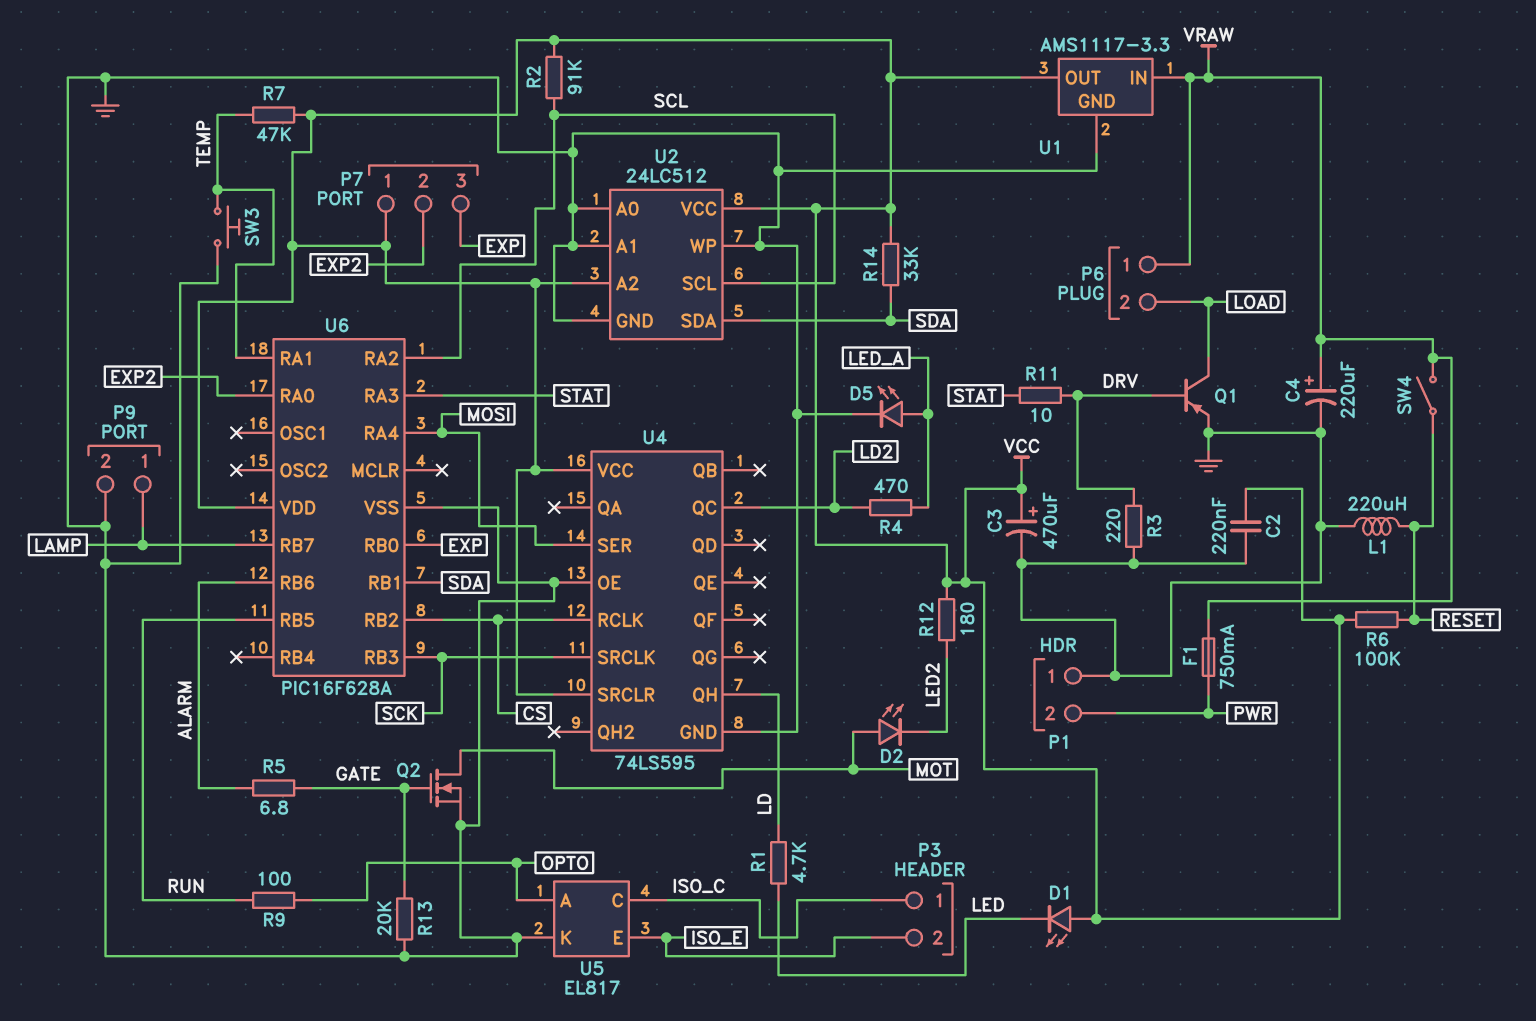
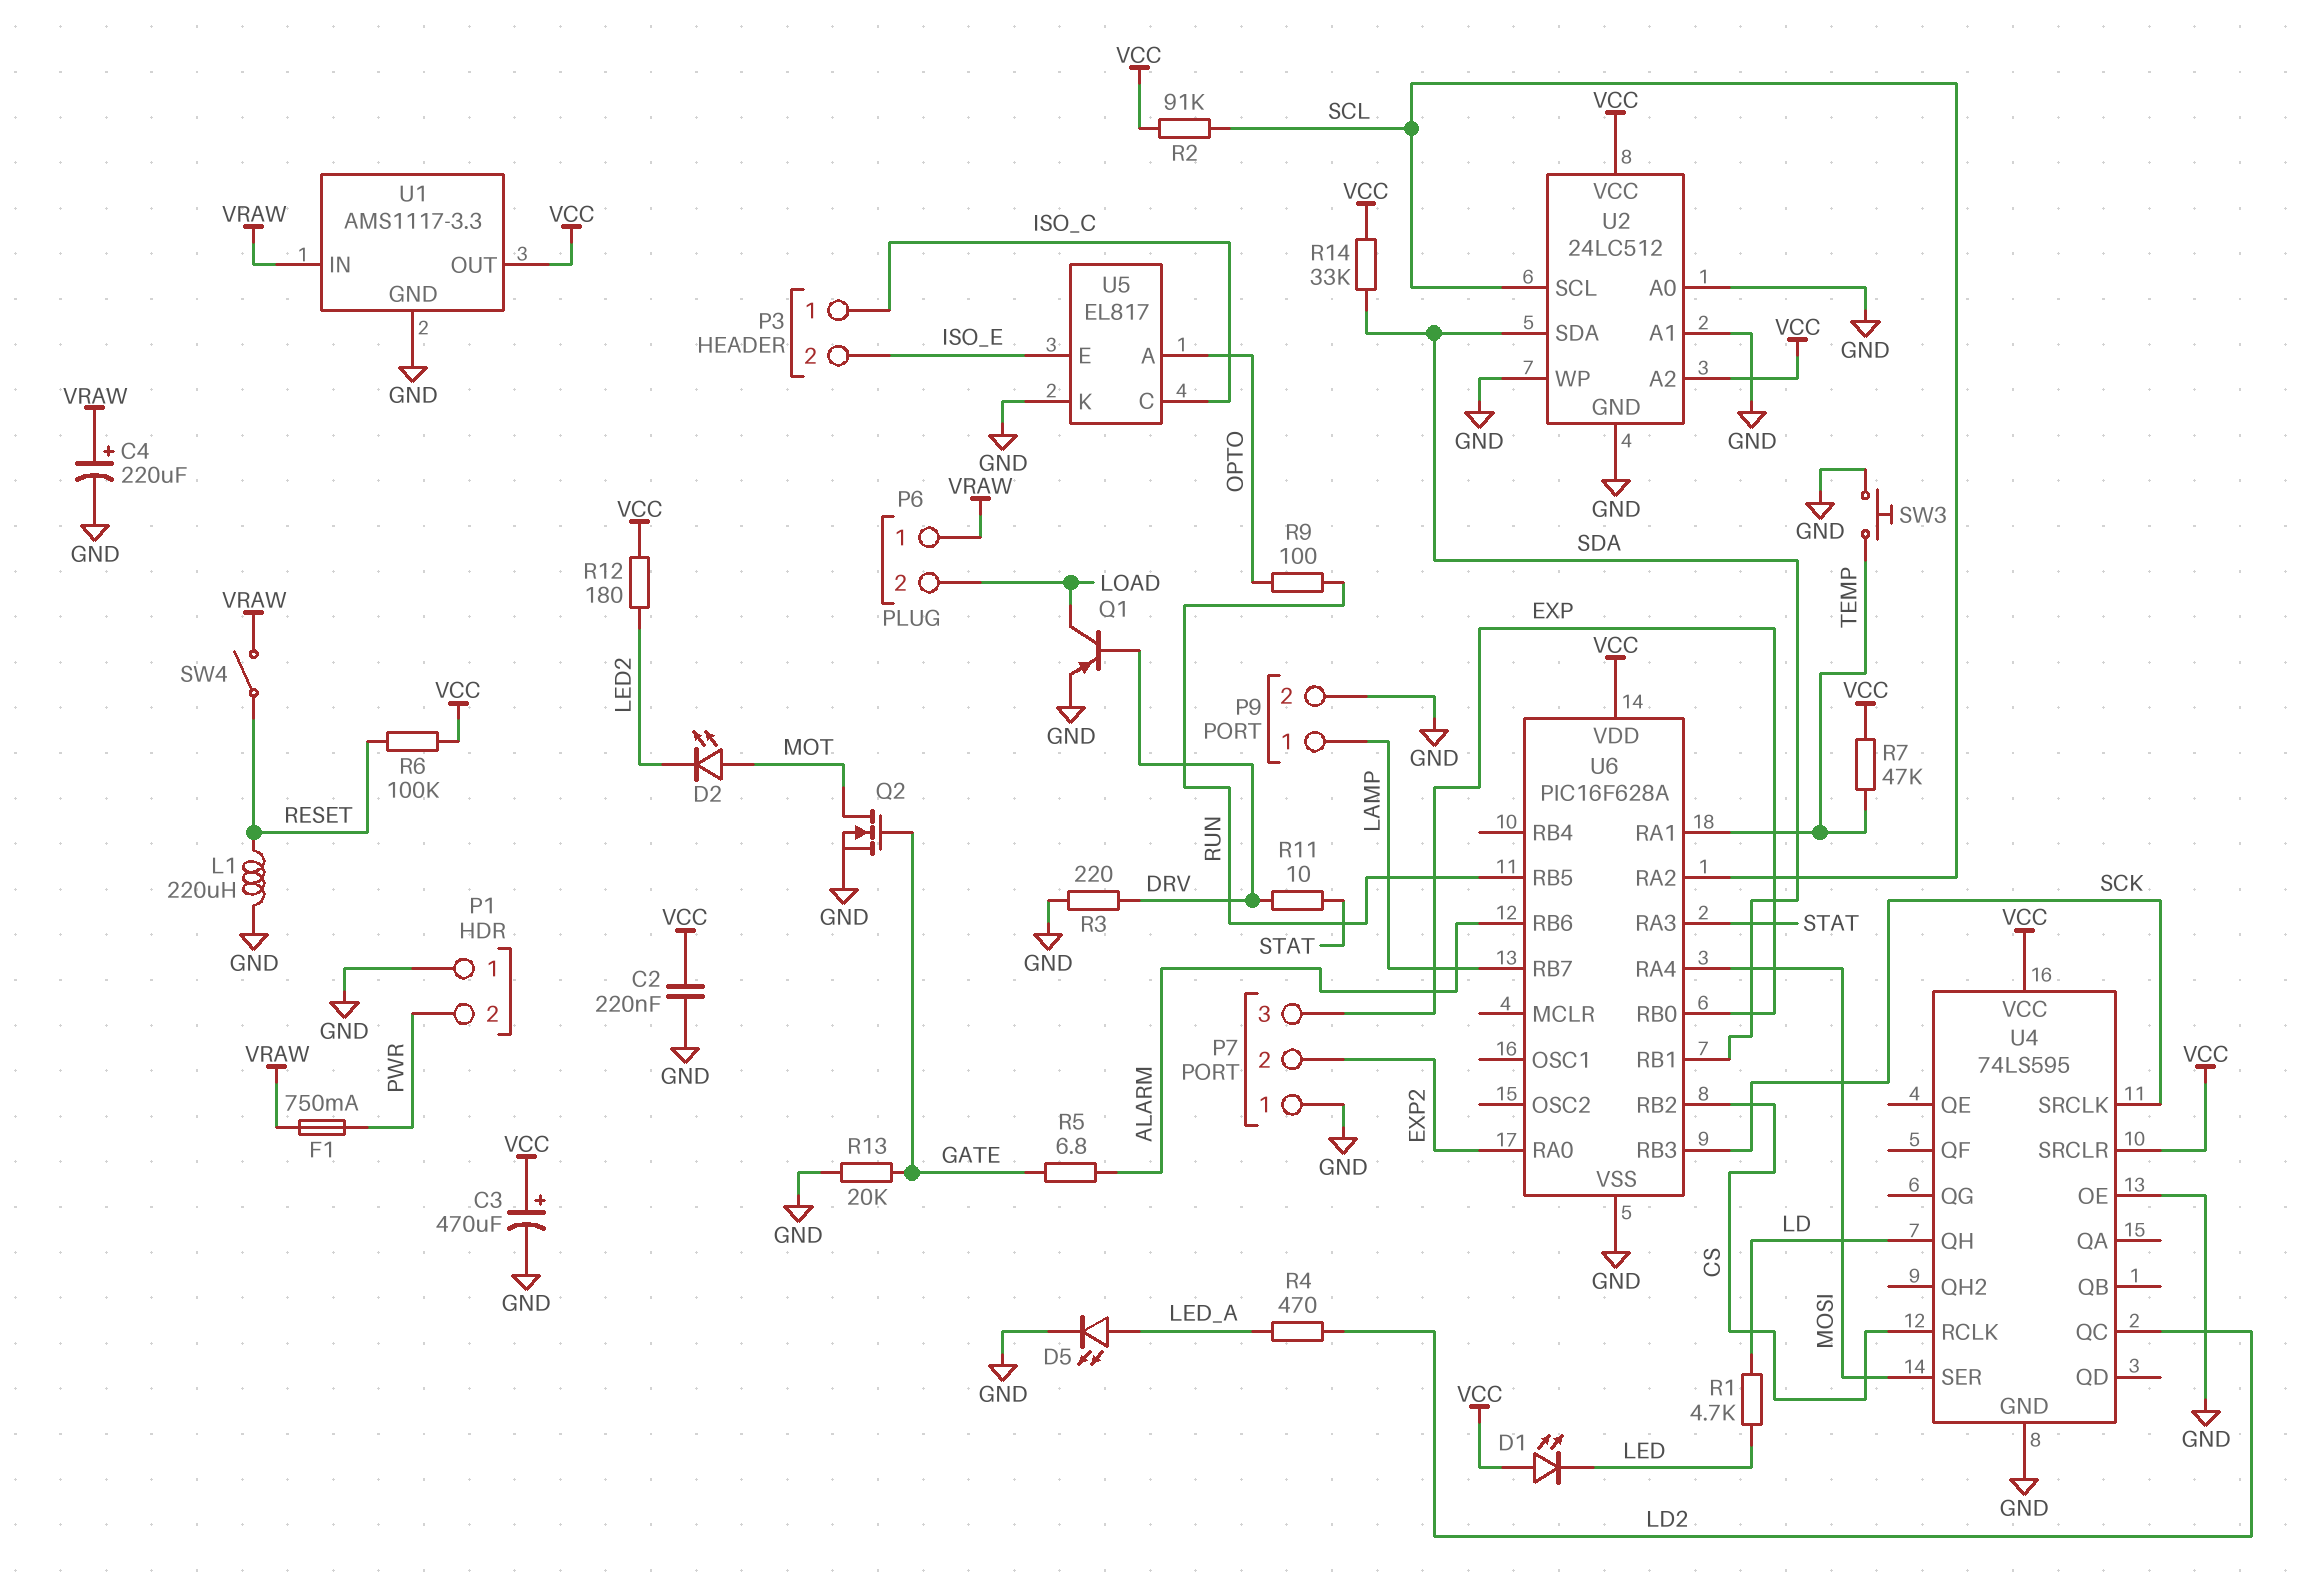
P7 pin 1: VCC -> GND

